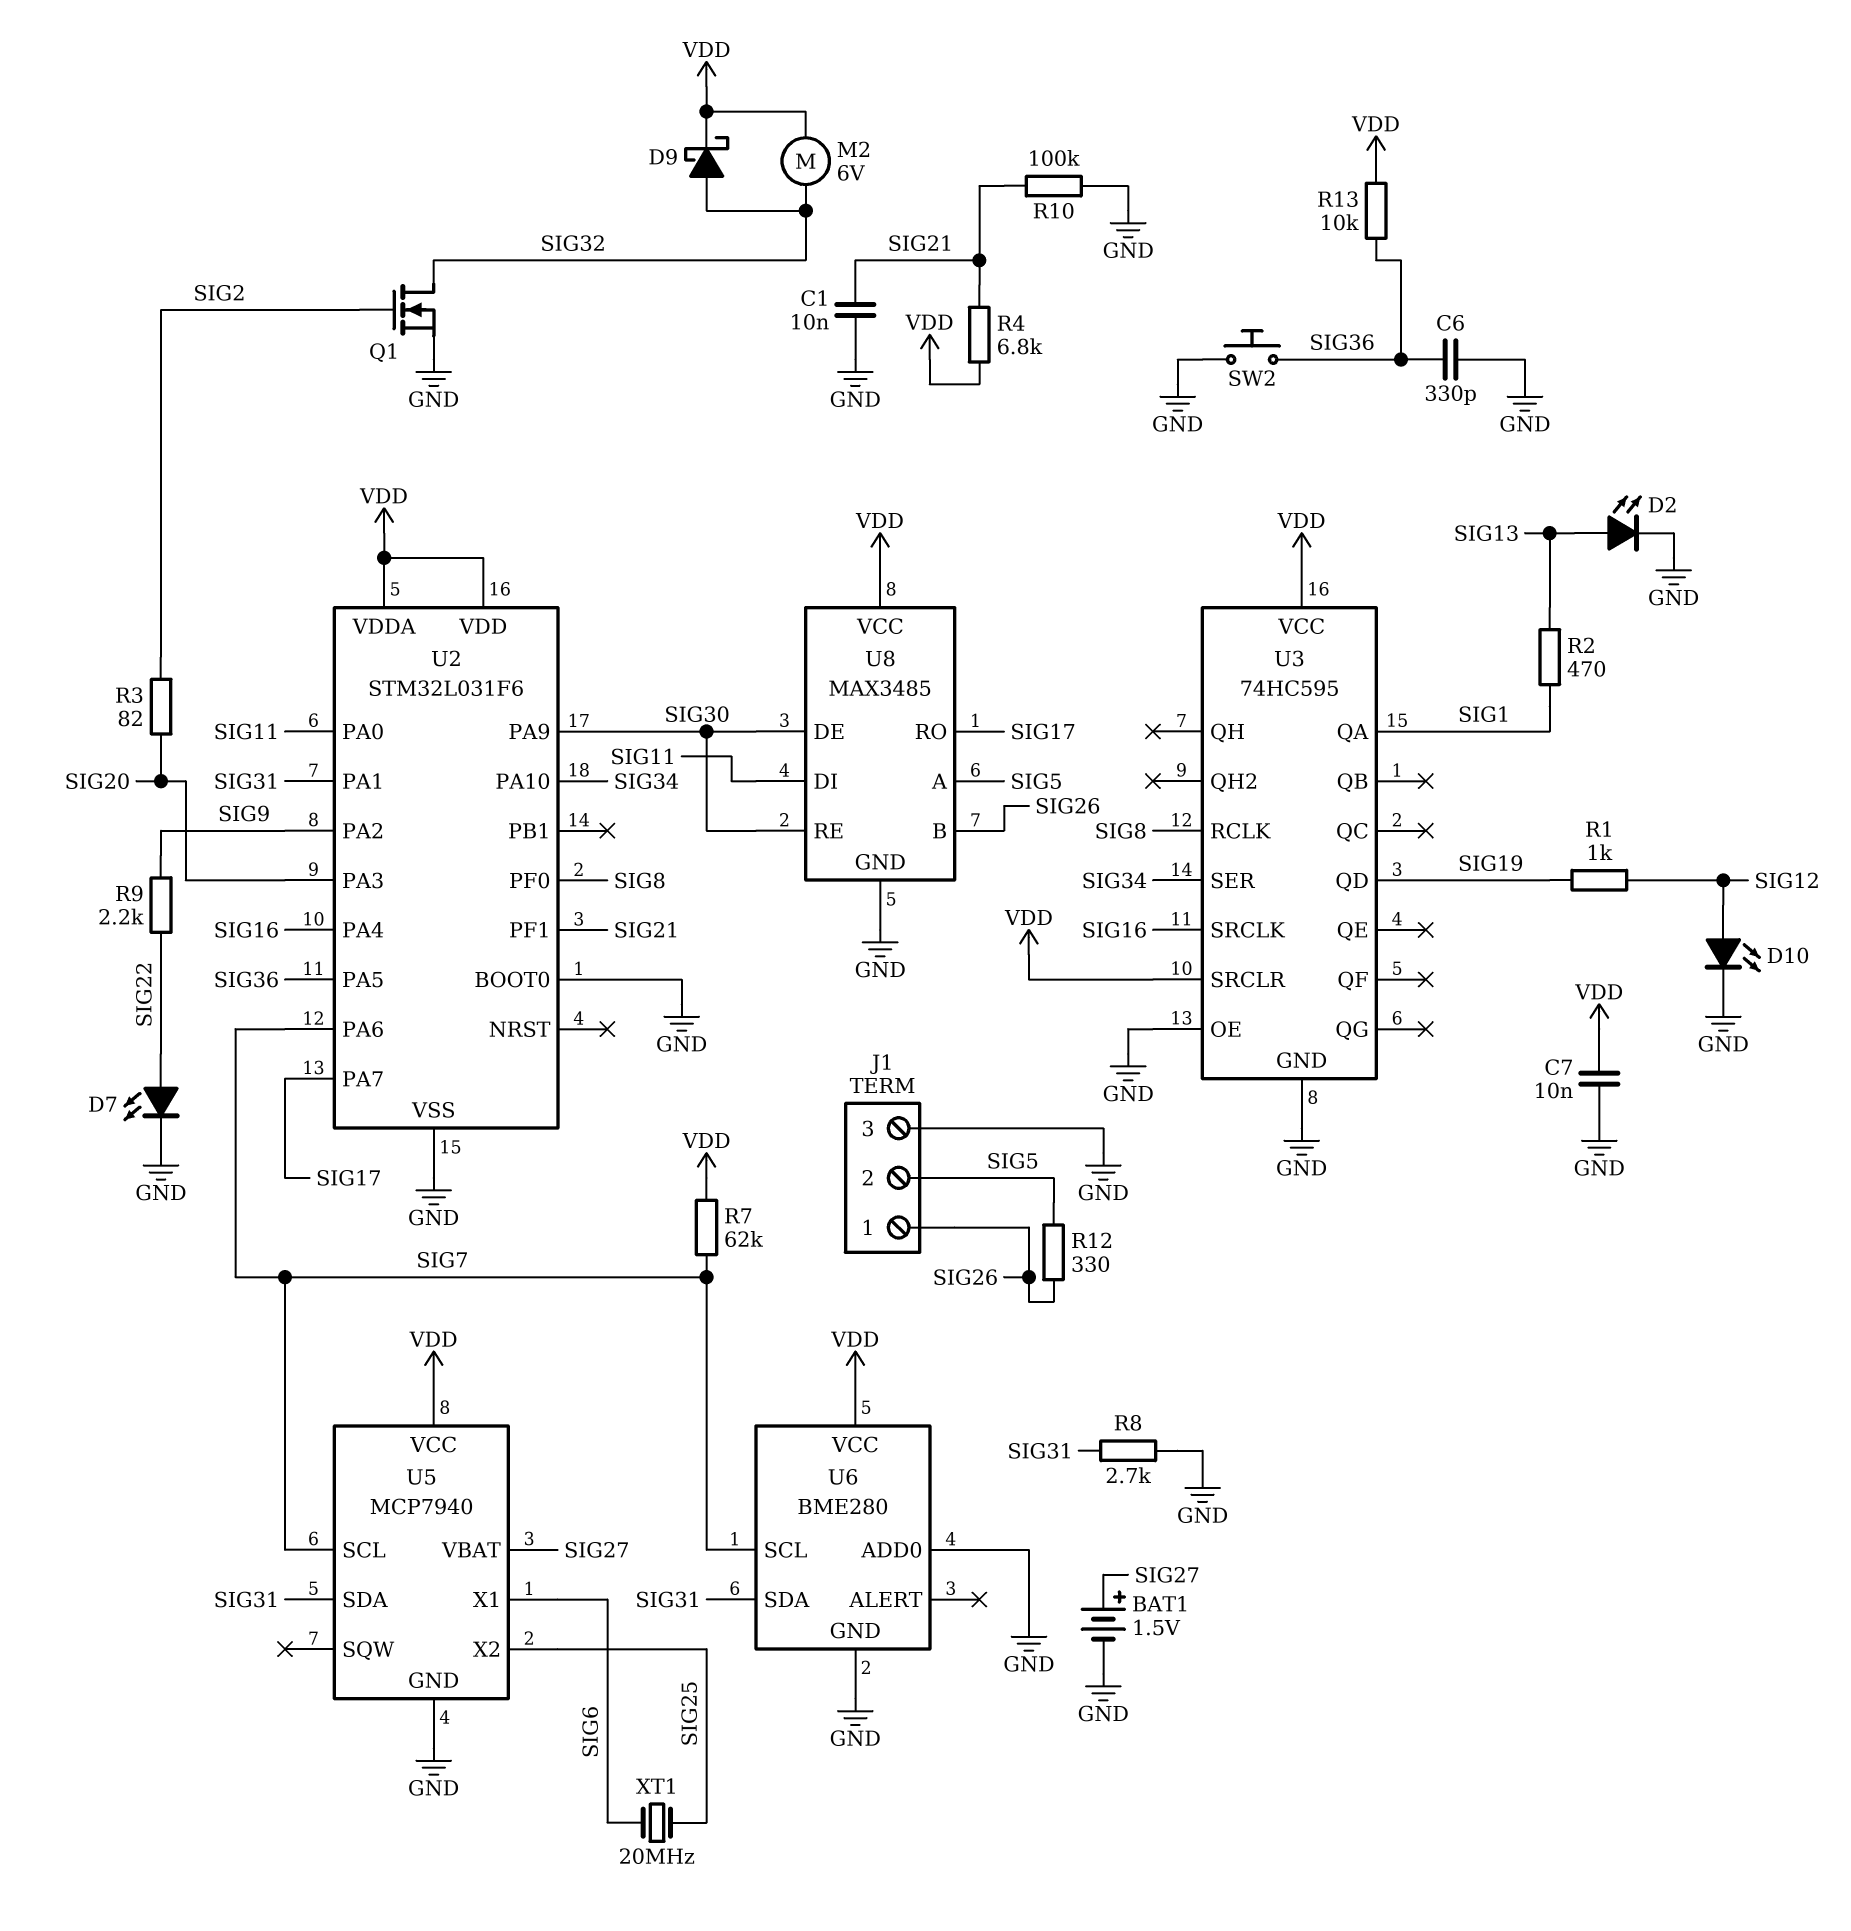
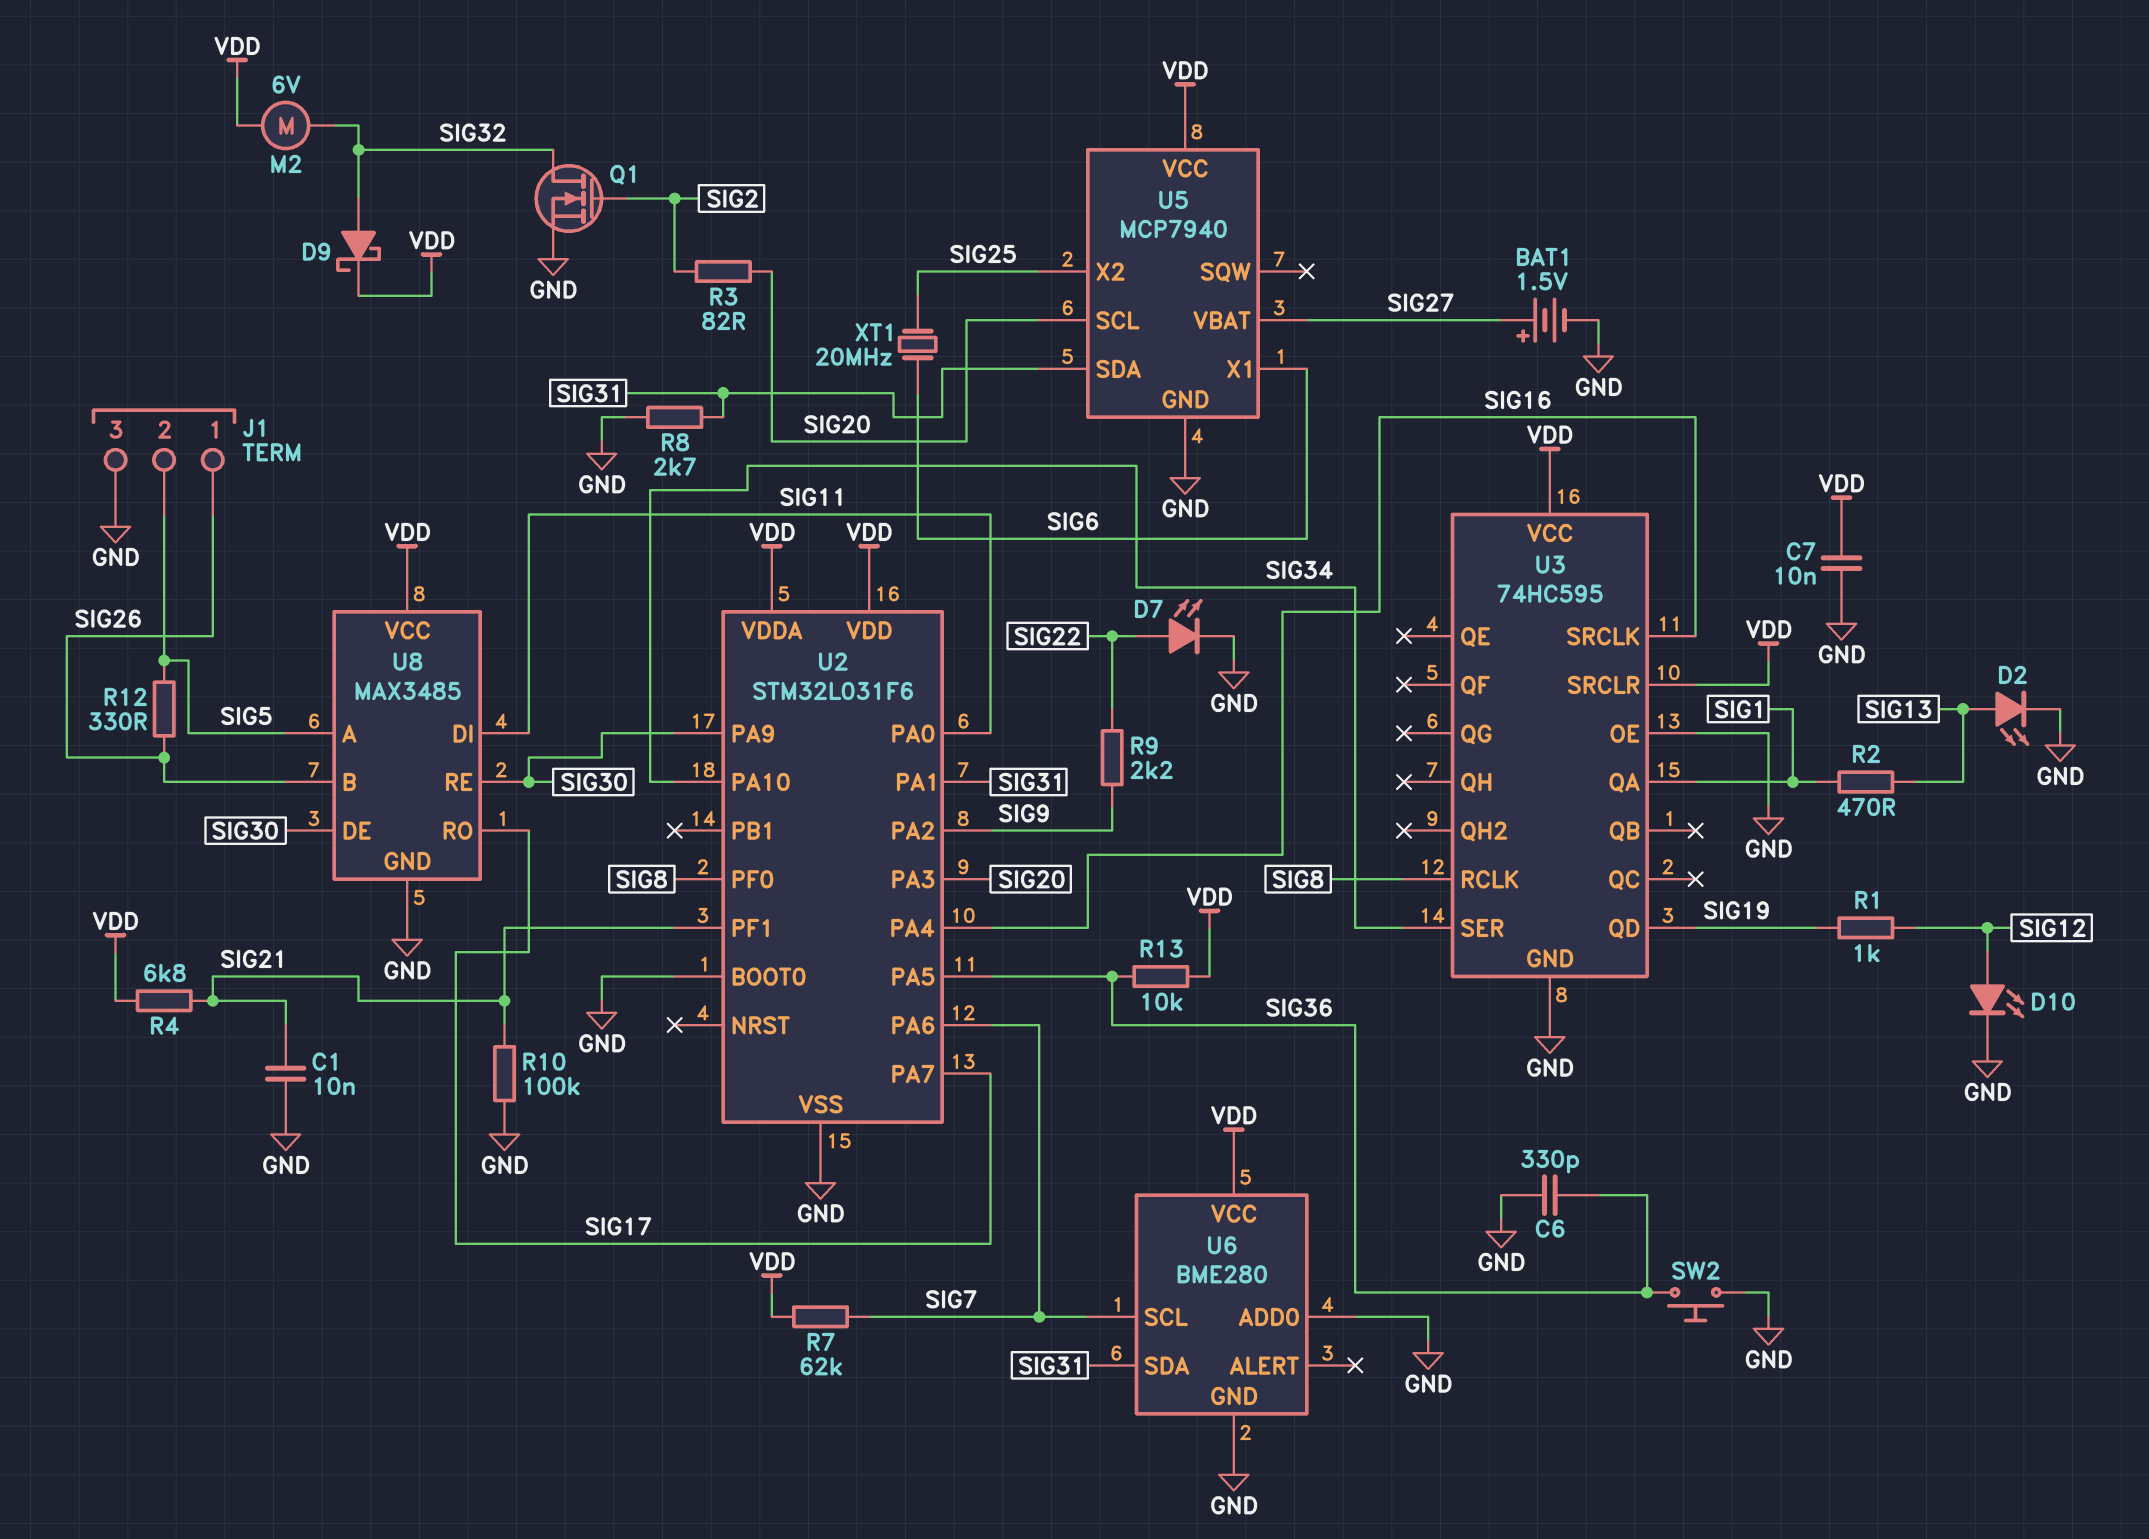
U5 pin SCL: SIG7 -> SIG20

